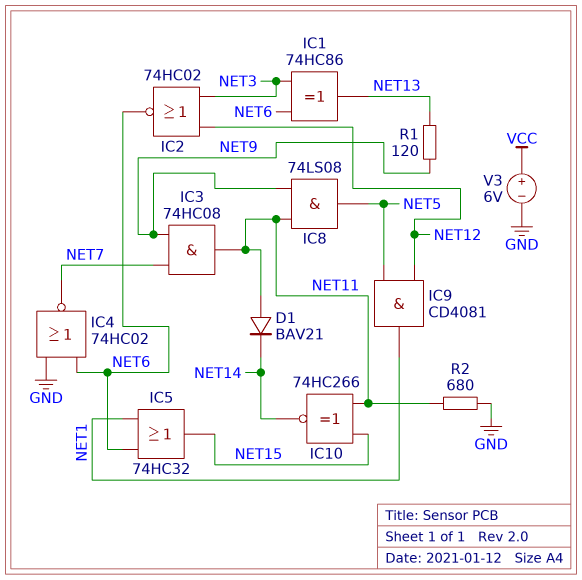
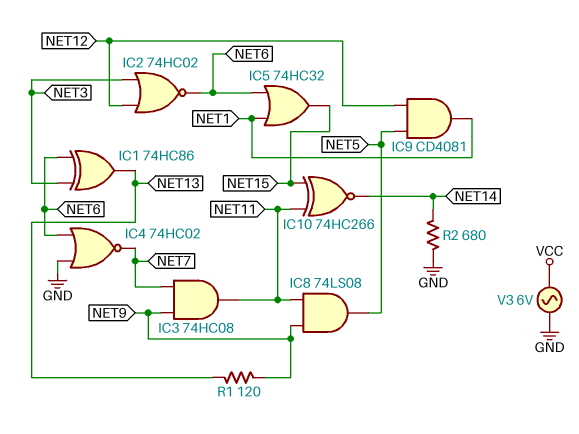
D1: diode BAV21 (A NET11, K NET14) -> none
R2: 680 (GND, NET11) -> 680 (GND, NET14)
V3: 6V (plus VCC, minus GND) -> AC 6V (GND, VCC)

